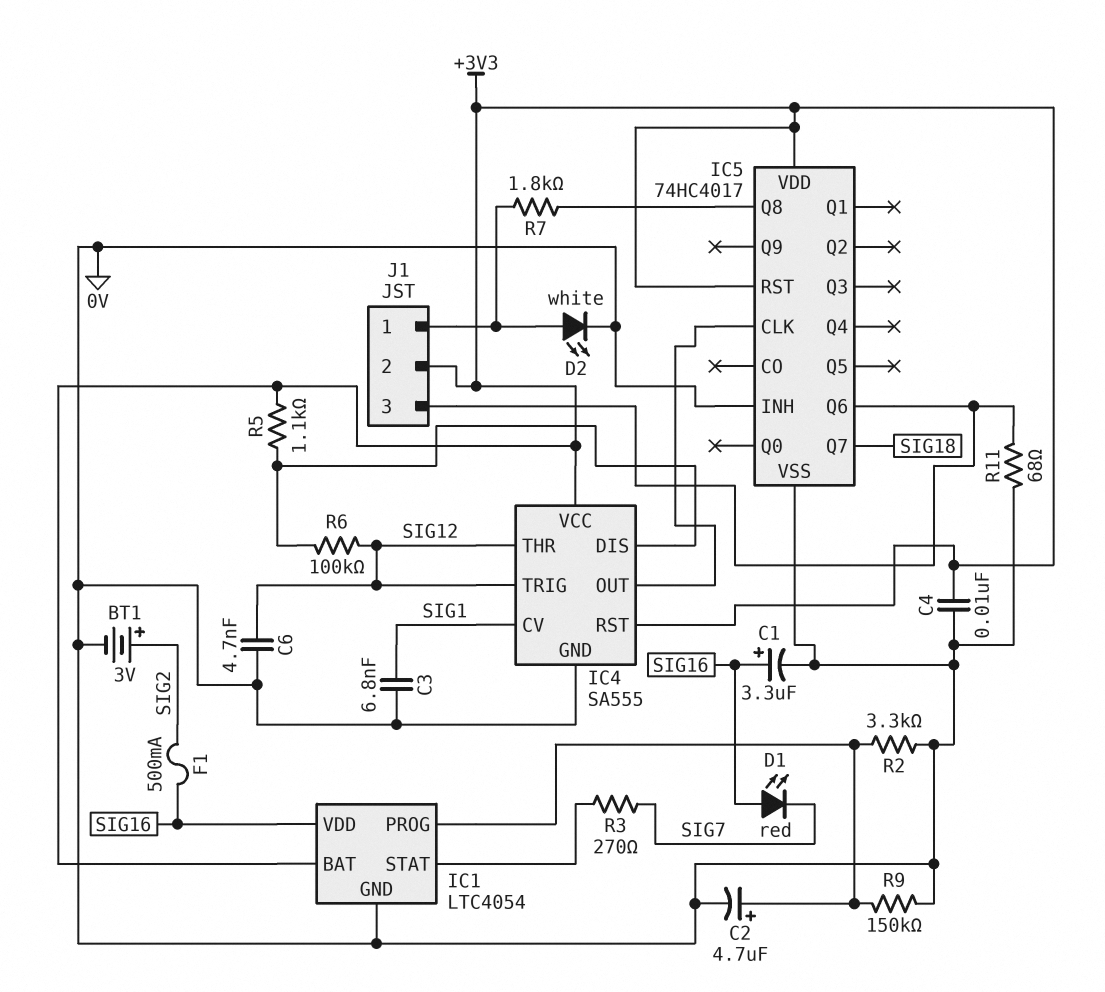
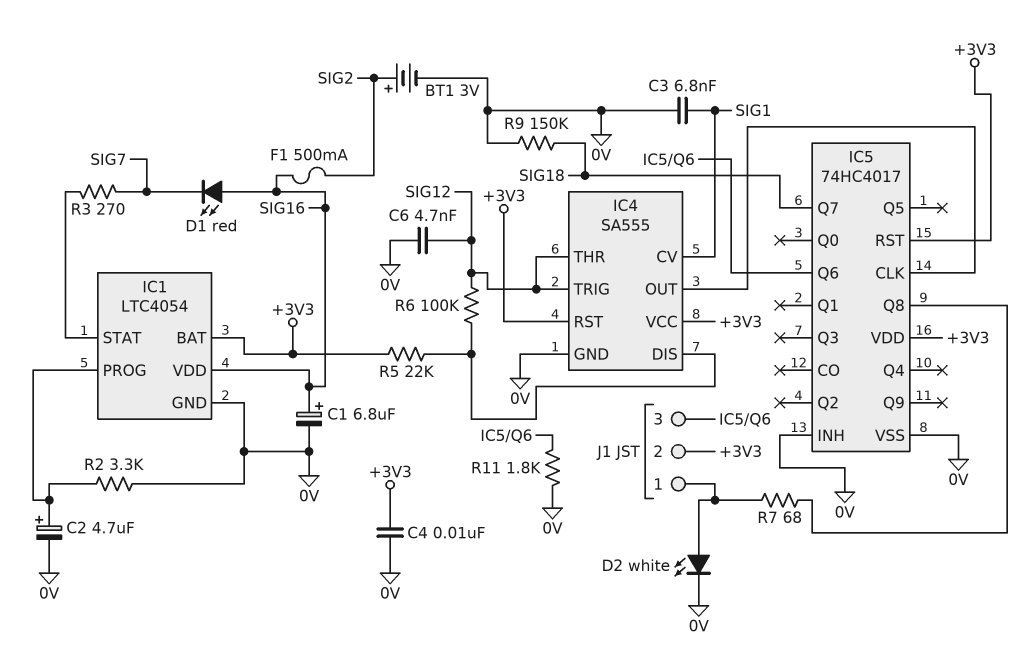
C1: 3.3uF (plus SIG16, minus 0V) -> 6.8uF (plus SIG16, minus 0V)
R5: 1.1k (+3V3, IC4/DIS) -> 22k (+3V3, IC4/DIS)
R7: 1.8k (IC5/Q8, J1/1) -> 68 (IC5/Q8, J1/1)
R9: 150k (0V, IC1/PROG) -> 150k (0V, SIG18)
R11: 68 (0V, IC5/Q6) -> 1.8k (0V, IC5/Q6)

